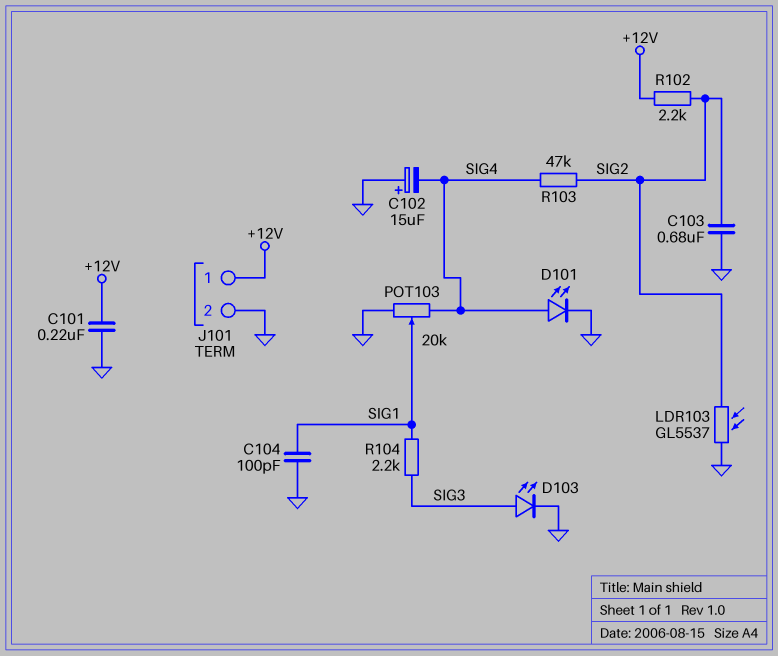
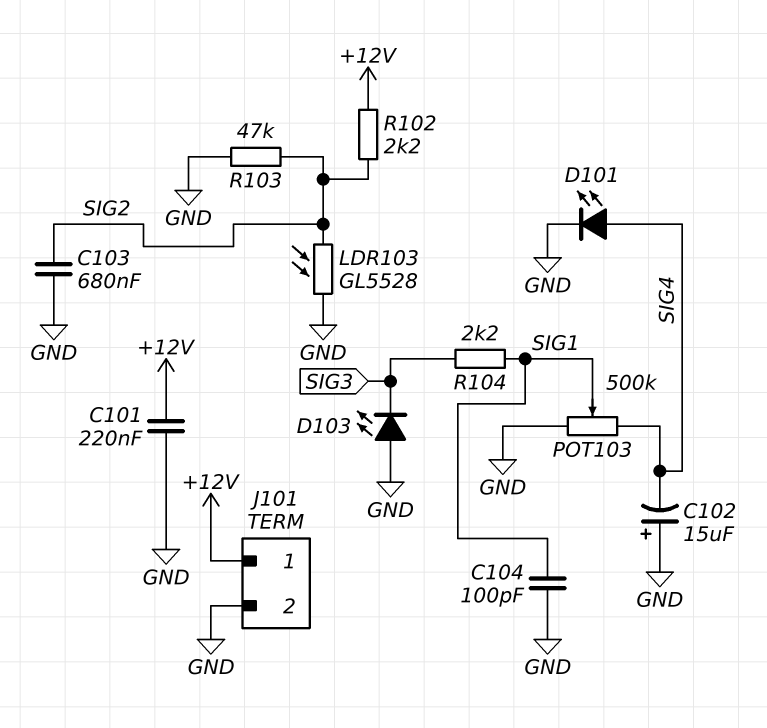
D103: LED (A SIG3, K GND) -> LED (A GND, K SIG3)
LDR103: GL5537 (GND, SIG2) -> GL5528 (GND, SIG2)
POT103: 20k (GND, SIG4, wiper SIG1) -> 500k (GND, SIG4, wiper SIG1)
R103: 47k (SIG2, SIG4) -> 47k (GND, SIG2)

